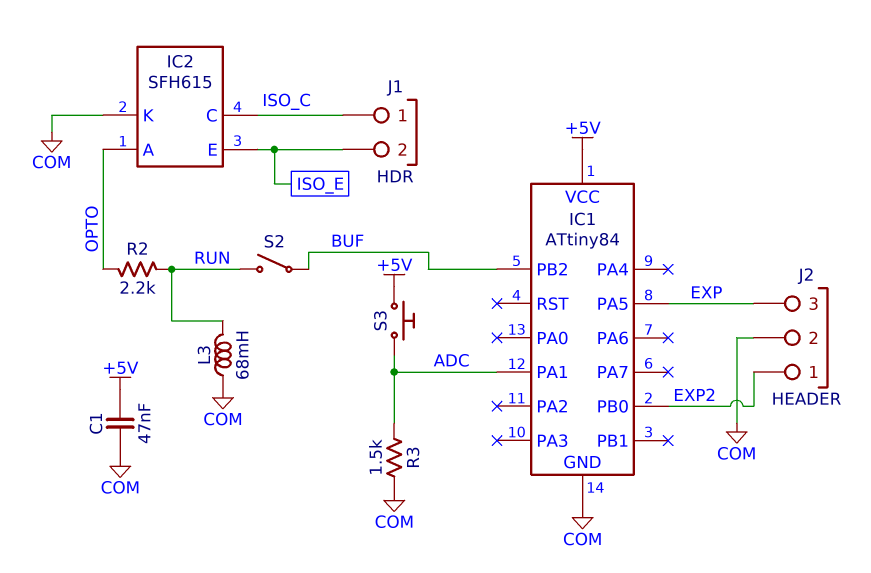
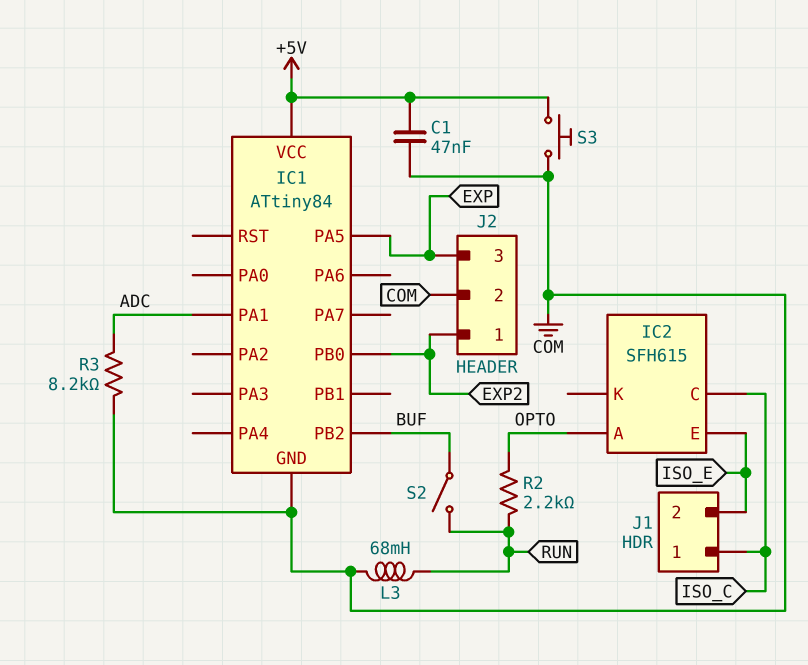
IC2 pin K: COM -> none
R3: 1.5k (ADC, COM) -> 8.2k (ADC, COM)
S3: button (+5V, ADC) -> button (+5V, COM)

